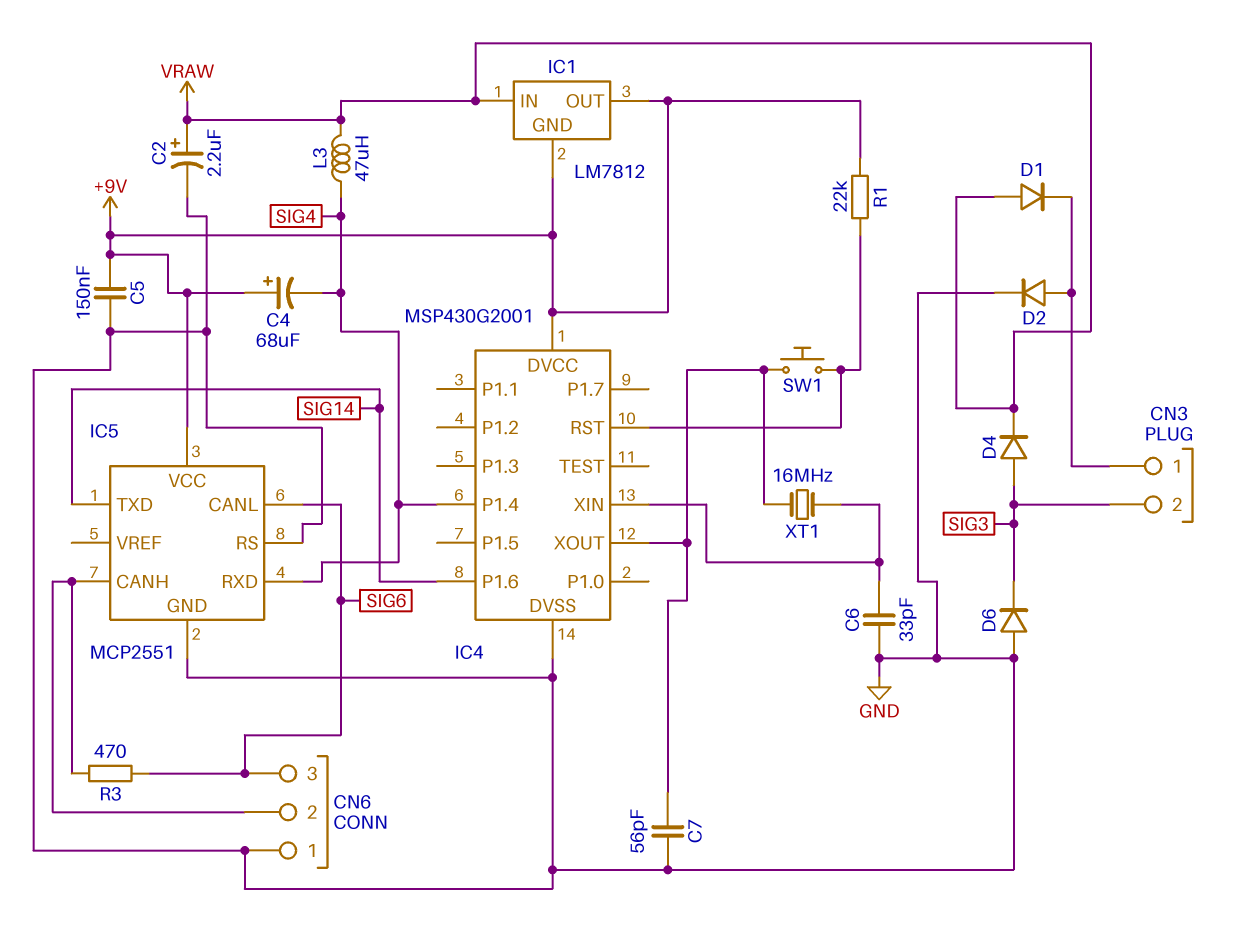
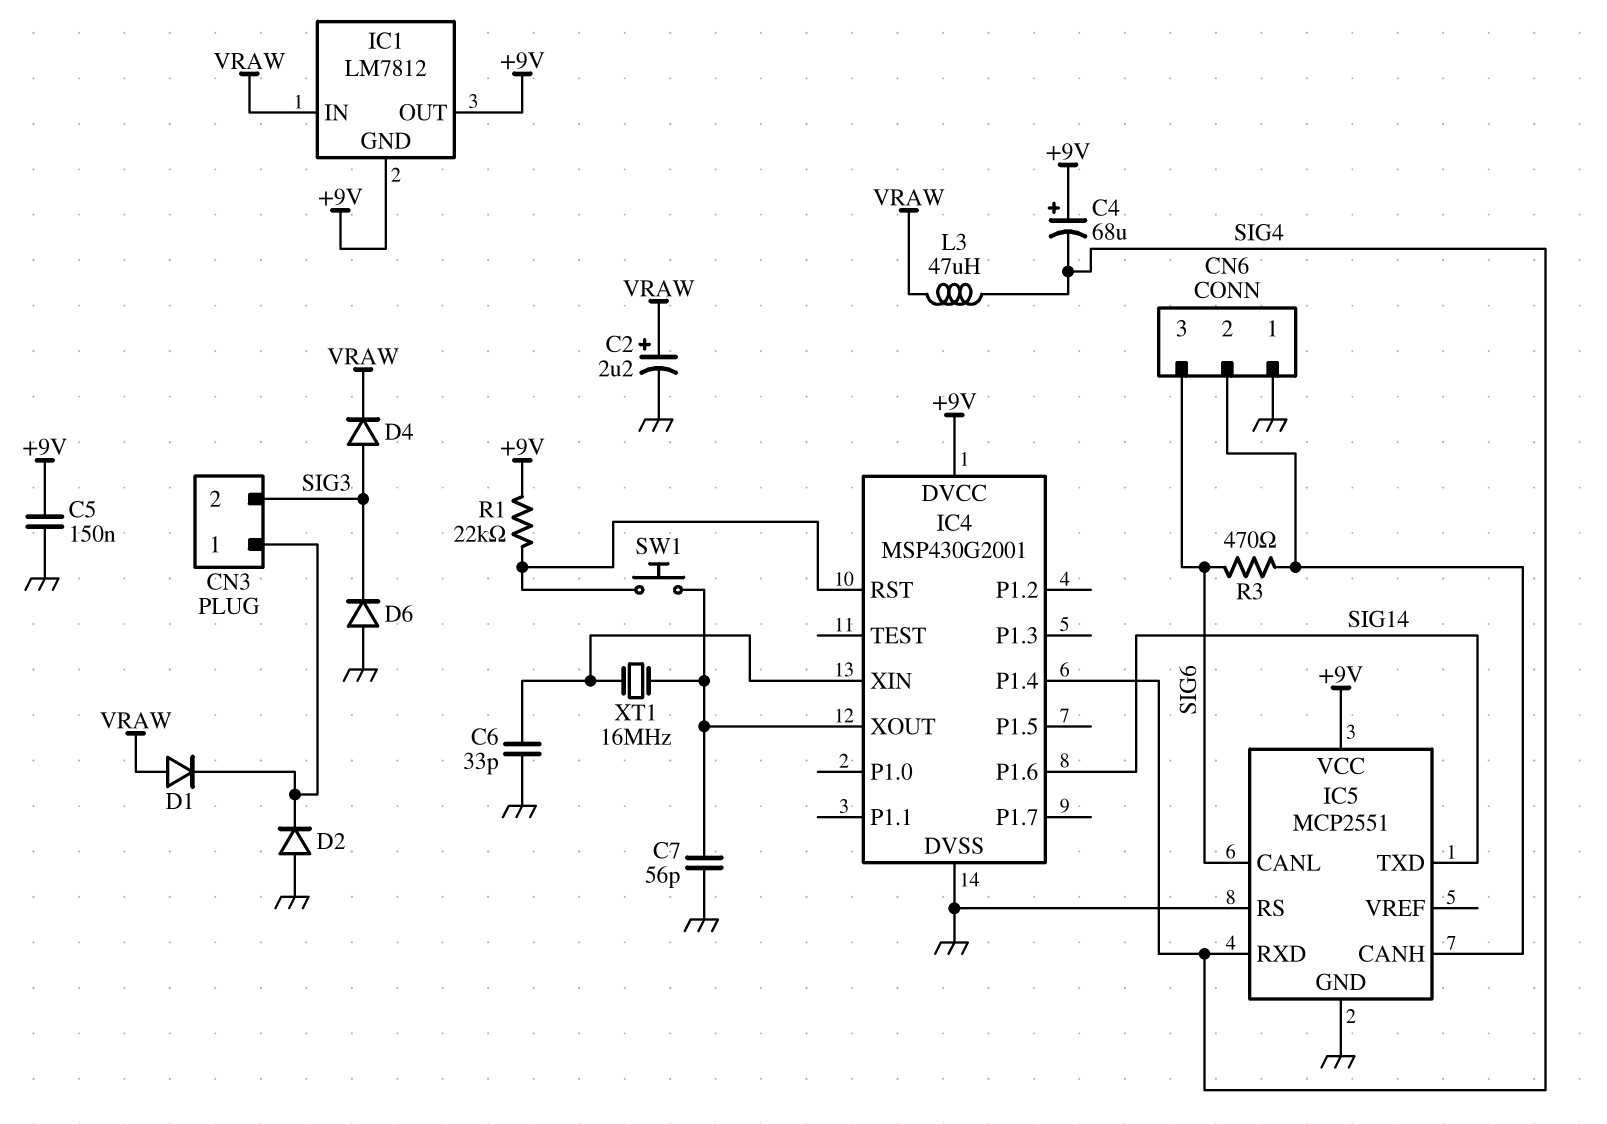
D2: diode (A CN3/1, K GND) -> diode (A GND, K CN3/1)

